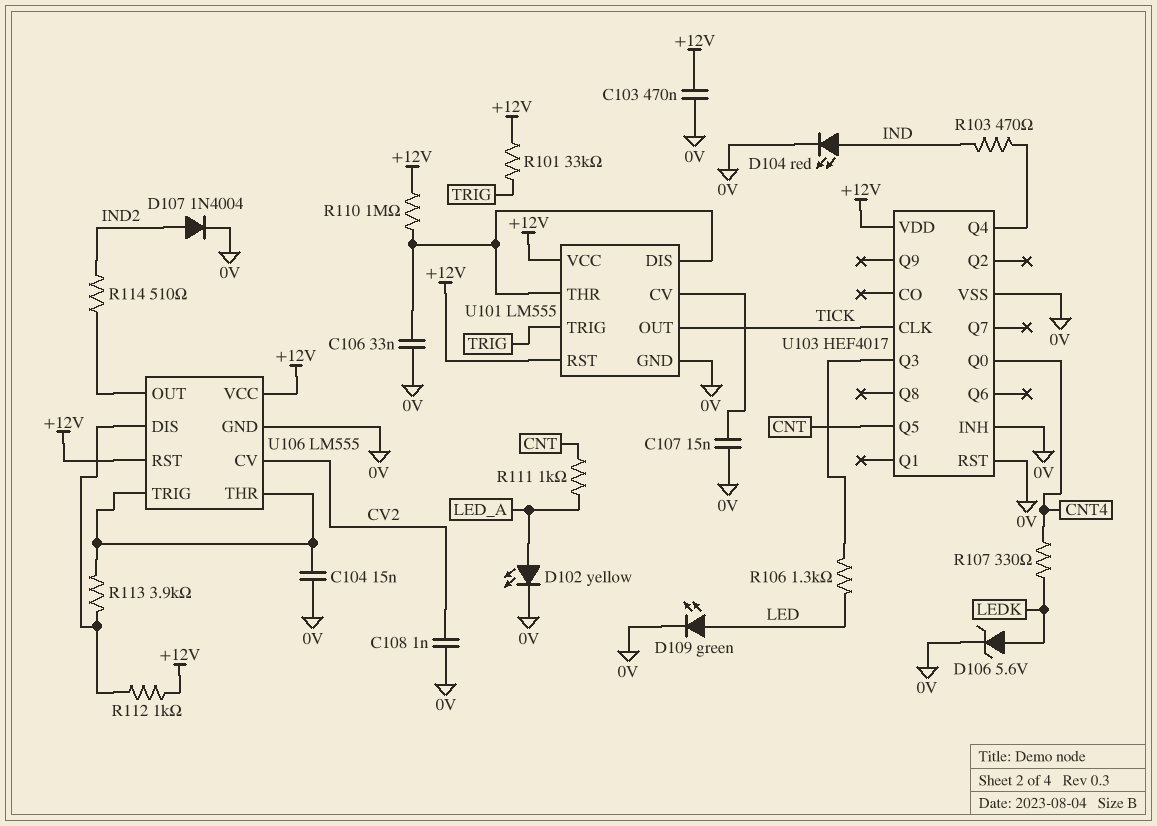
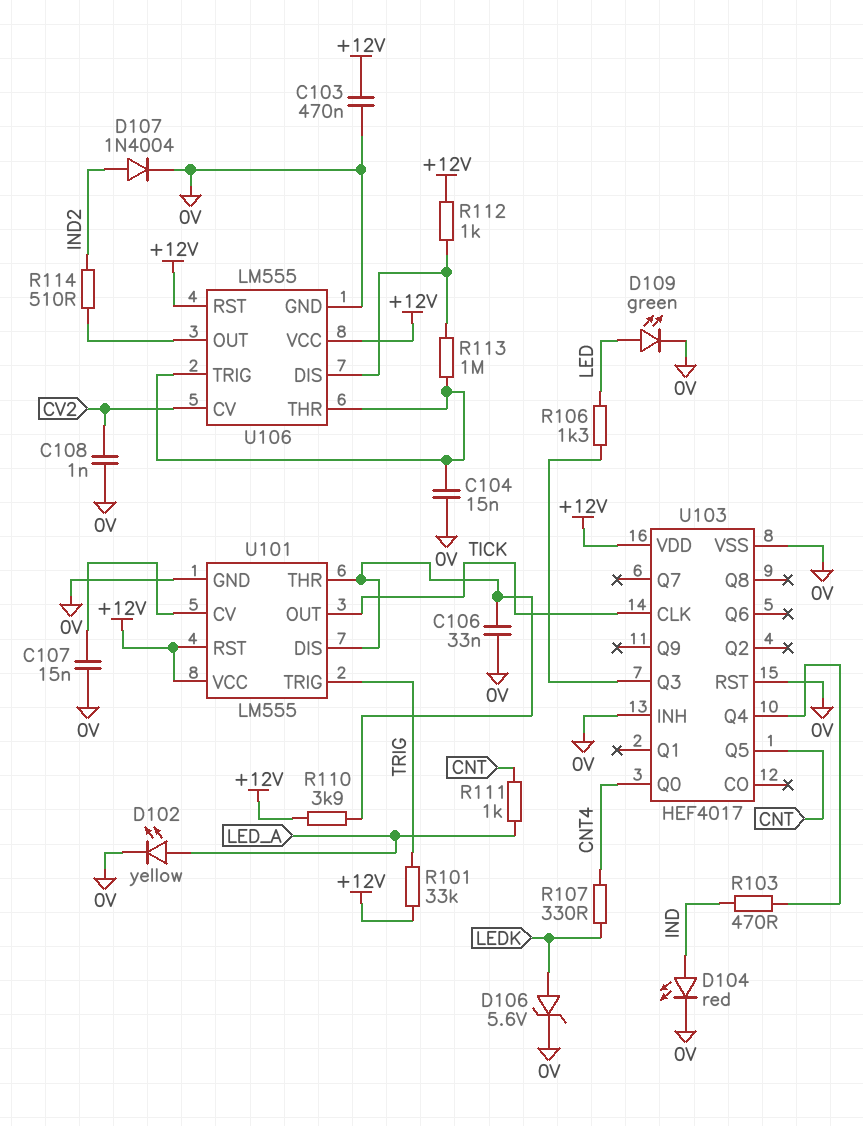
R110: 1M (+12V, U101/DIS) -> 3.9k (+12V, U101/DIS)
R113: 3.9k (U106/DIS, U106/THR) -> 1M (U106/DIS, U106/THR)

